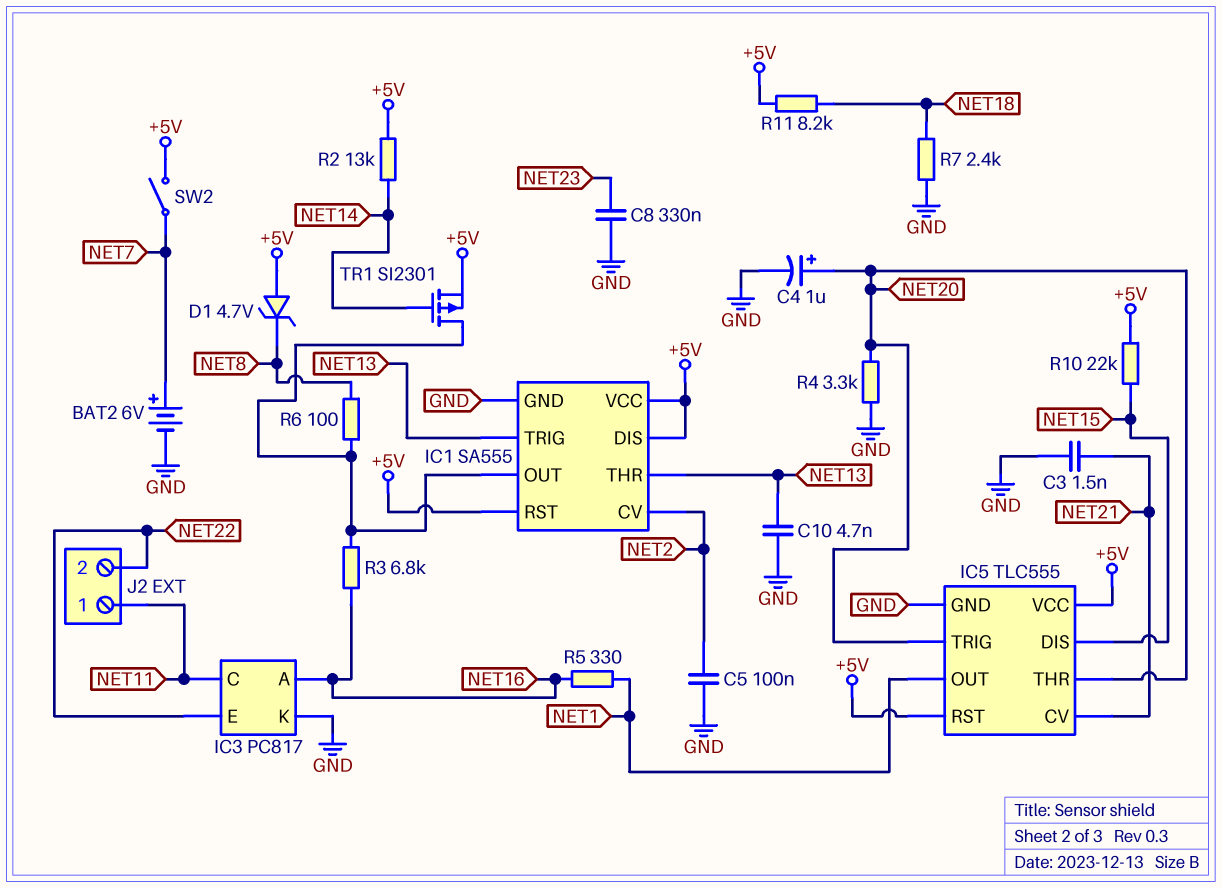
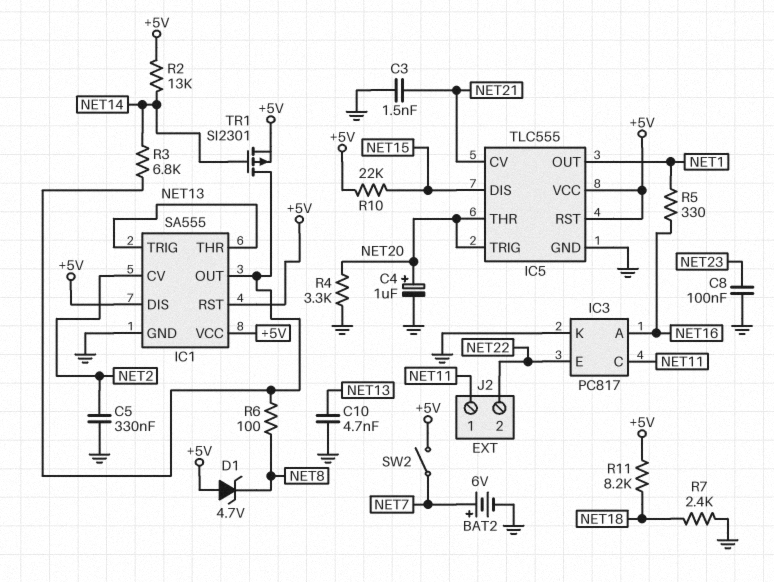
C5: 100nF (GND, NET2) -> 330nF (GND, NET2)
C8: 330nF (GND, NET23) -> 100nF (GND, NET23)
R3: 6.8k (IC1/OUT, NET16) -> 6.8k (IC1/OUT, NET14)

